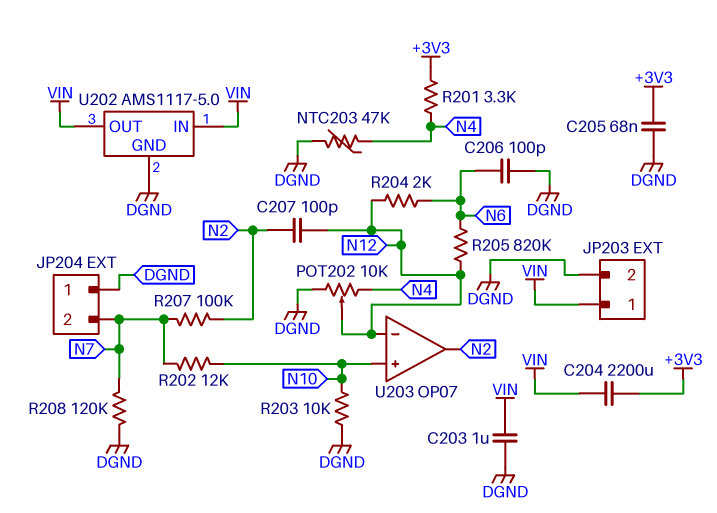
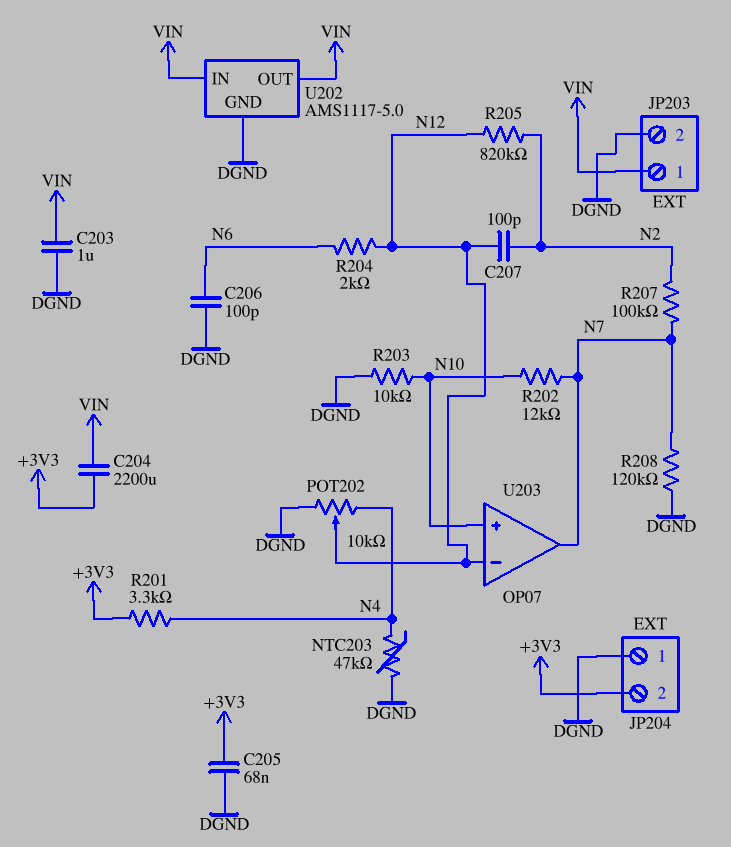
JP204 pin 2: N7 -> +3V3
R205: 820k (N6, N12) -> 820k (N2, N12)
U203 pin out: N2 -> N7

